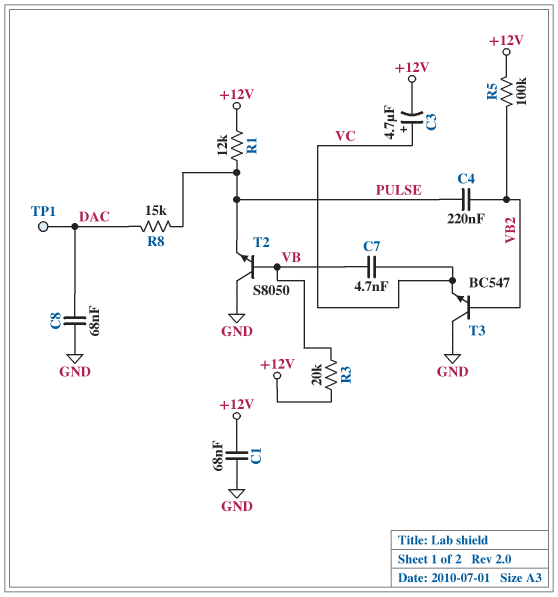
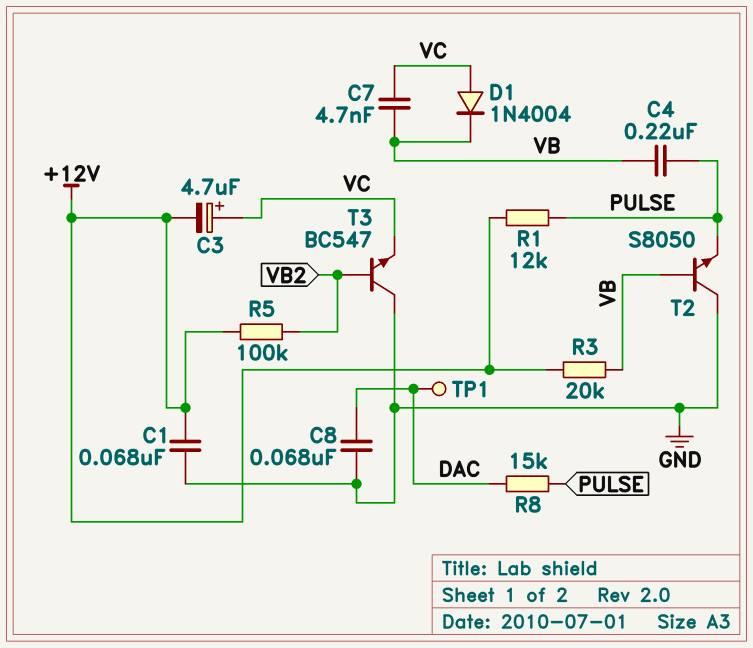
C4: 220nF (PULSE, VB2) -> 220nF (PULSE, VB)
D1: none -> diode 1N4004 (A VC, K VB)

